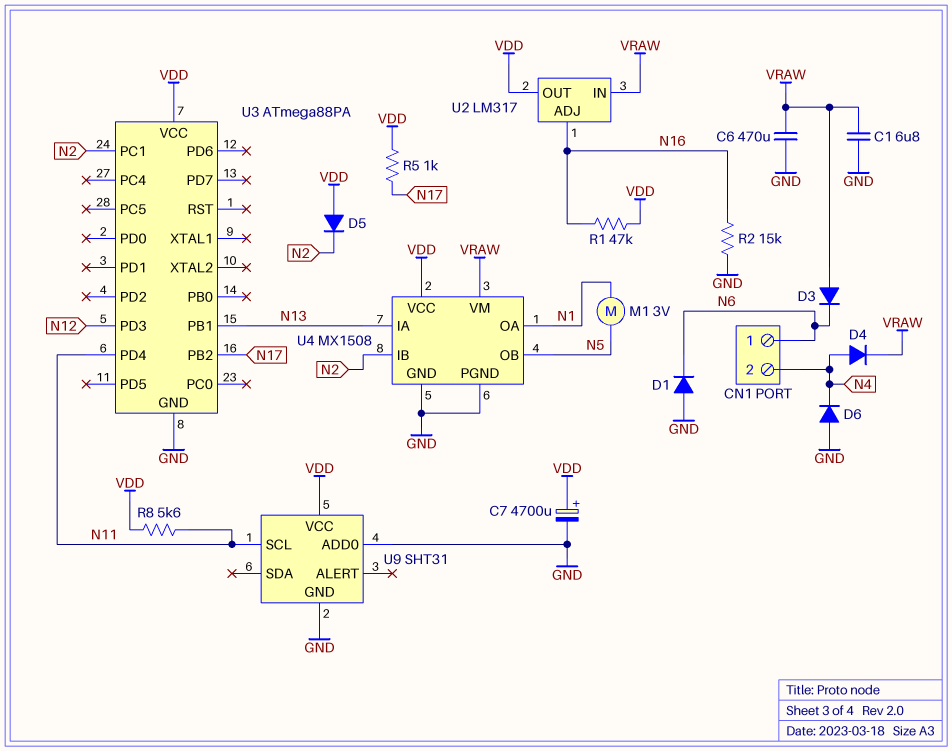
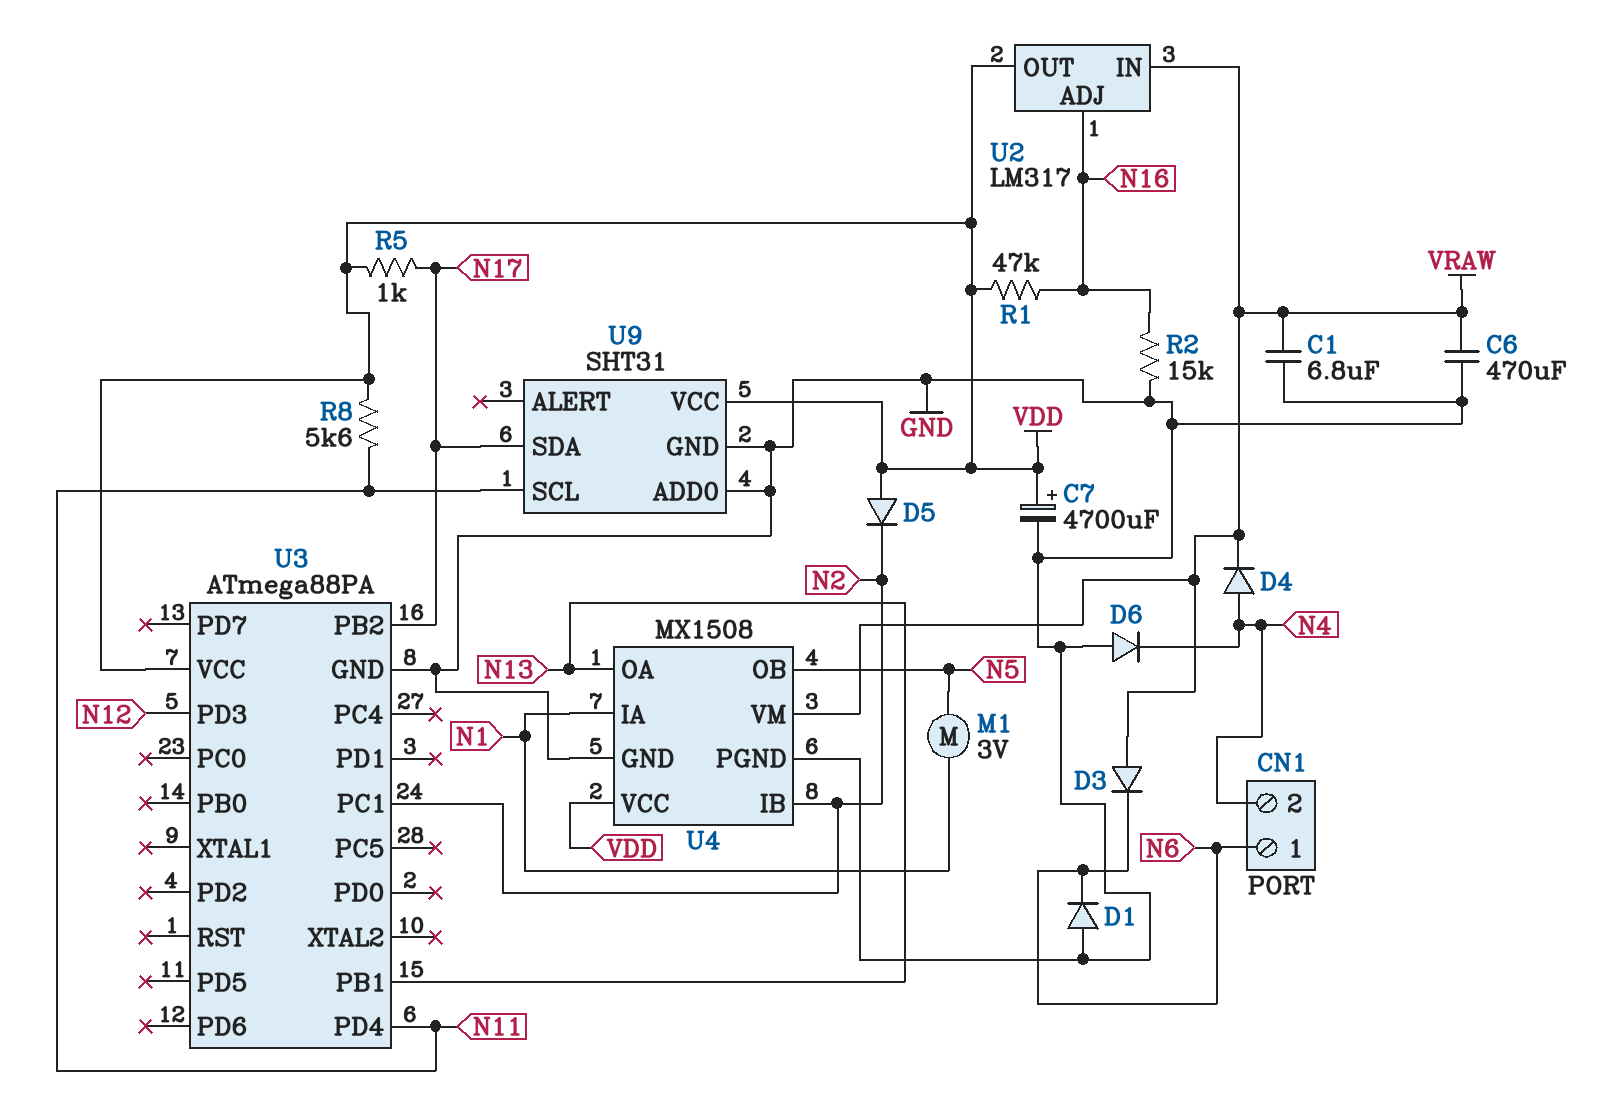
U4 pin IA: N13 -> N1
U4 pin OA: N1 -> N13
U9 pin SDA: none -> N17

